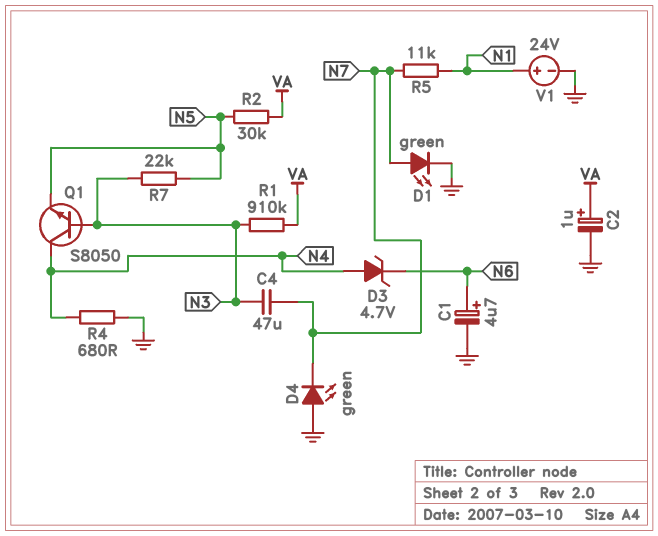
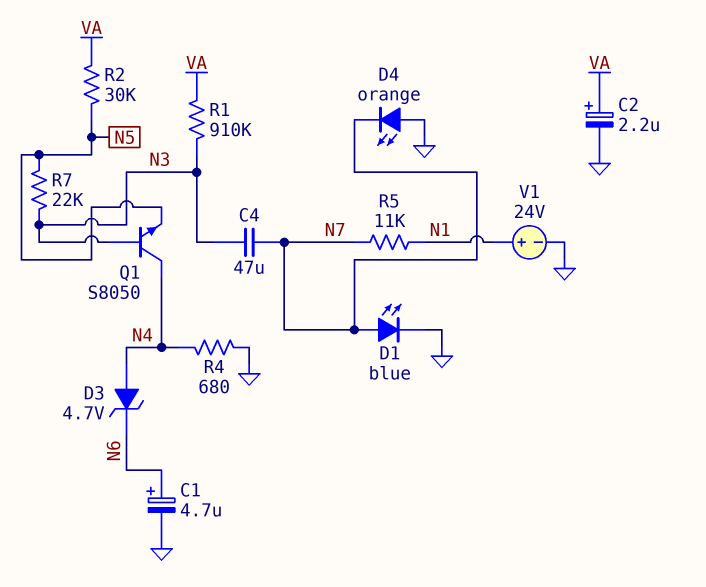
C2: 1uF (plus VA, minus GND) -> 2.2uF (plus VA, minus GND)
D1: LED green (A N7, K GND) -> LED blue (A N7, K GND)
D4: LED green (A GND, K N7) -> LED orange (A GND, K N7)

